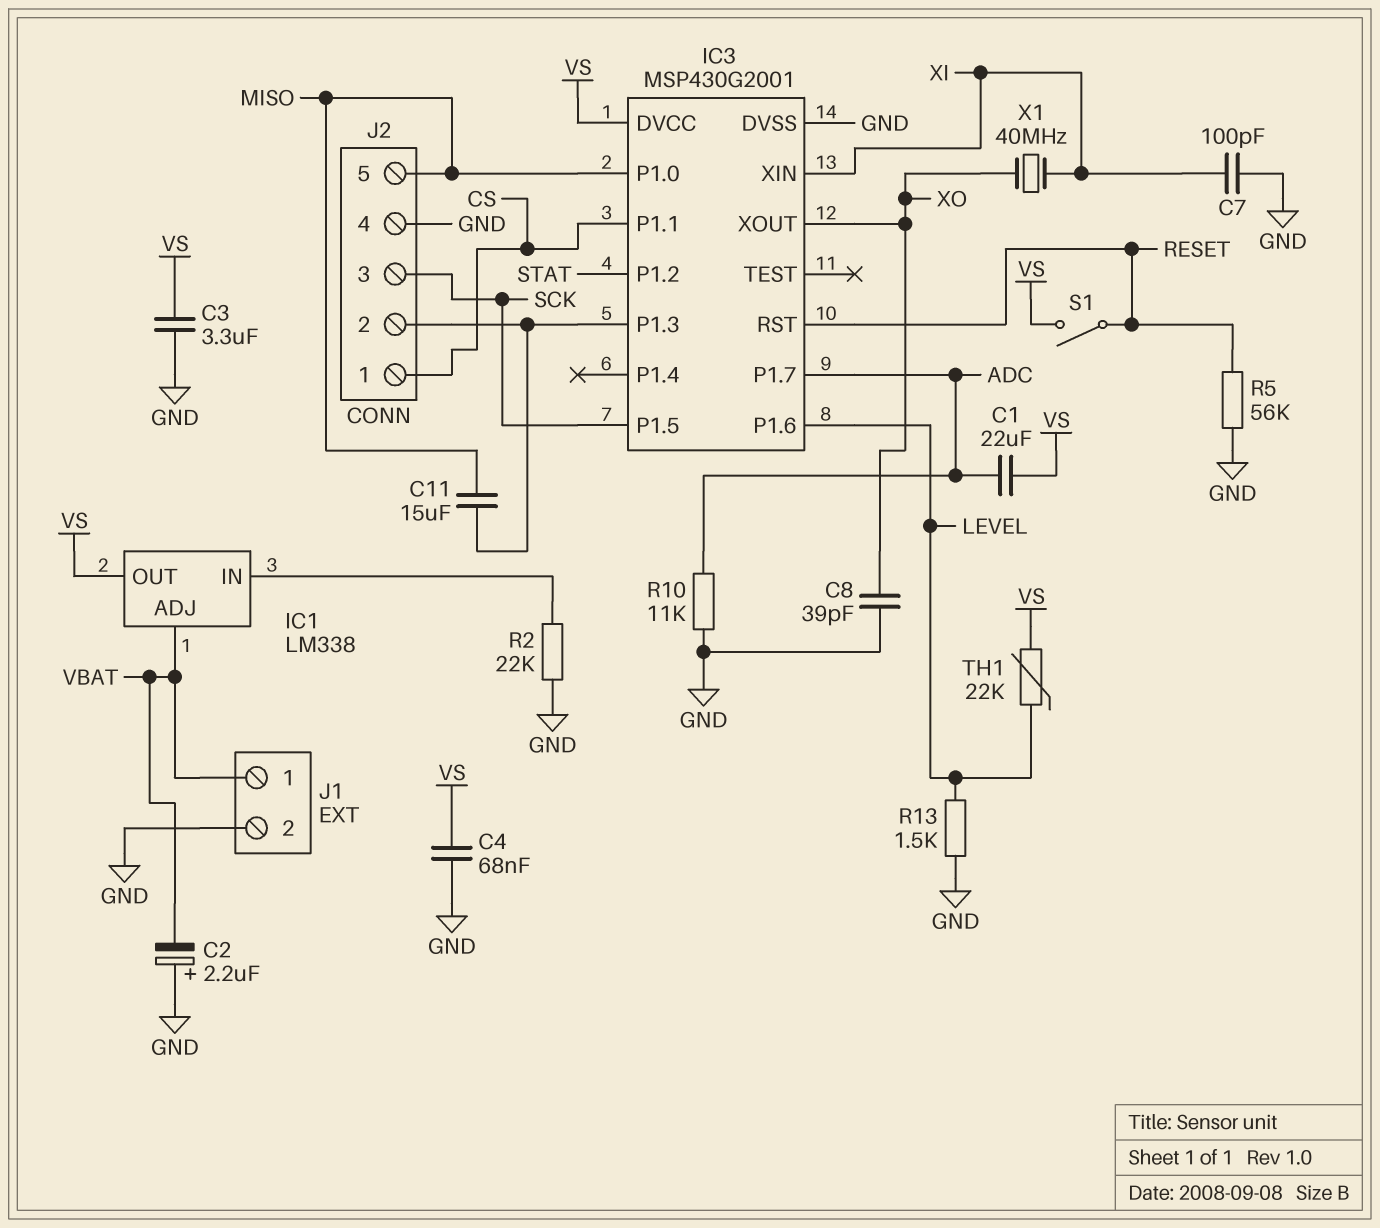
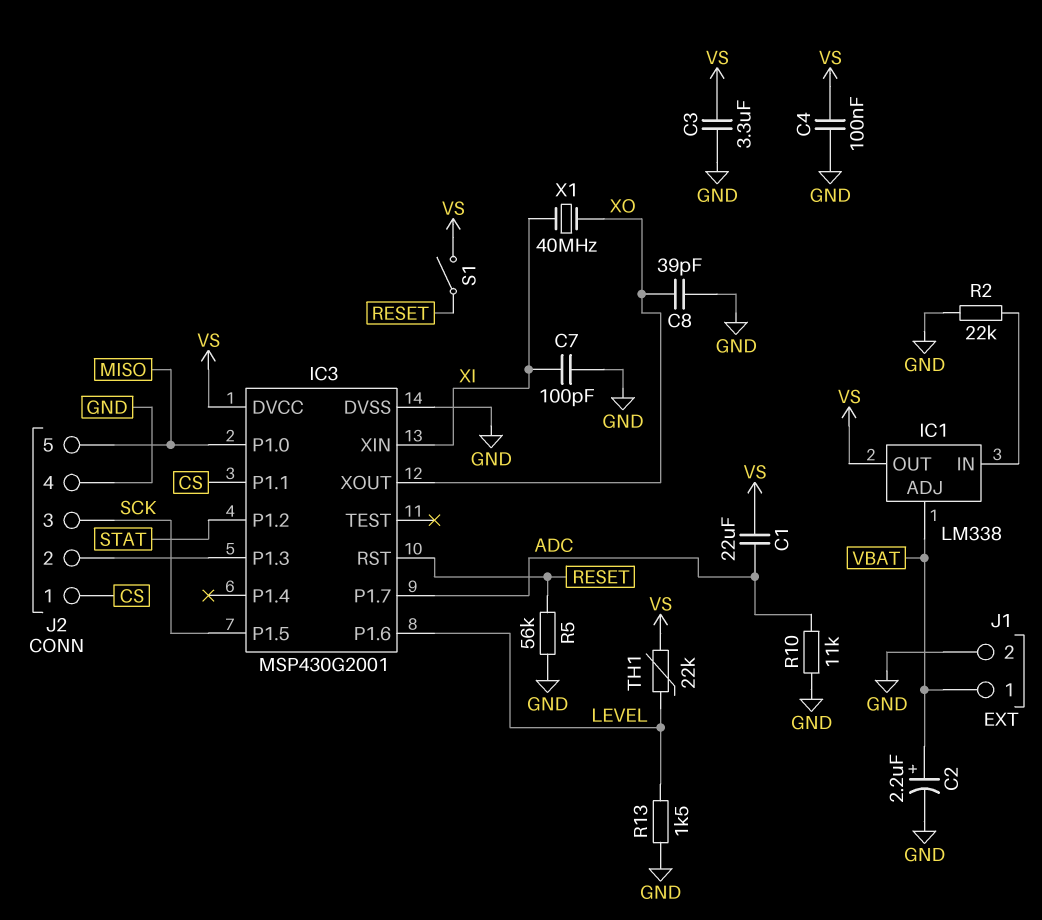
C2: 2.2uF (plus GND, minus VBAT) -> 2.2uF (plus VBAT, minus GND)
C4: 68nF (GND, VS) -> 100nF (GND, VS)
C11: 15uF (IC3/P1.3, MISO) -> none

